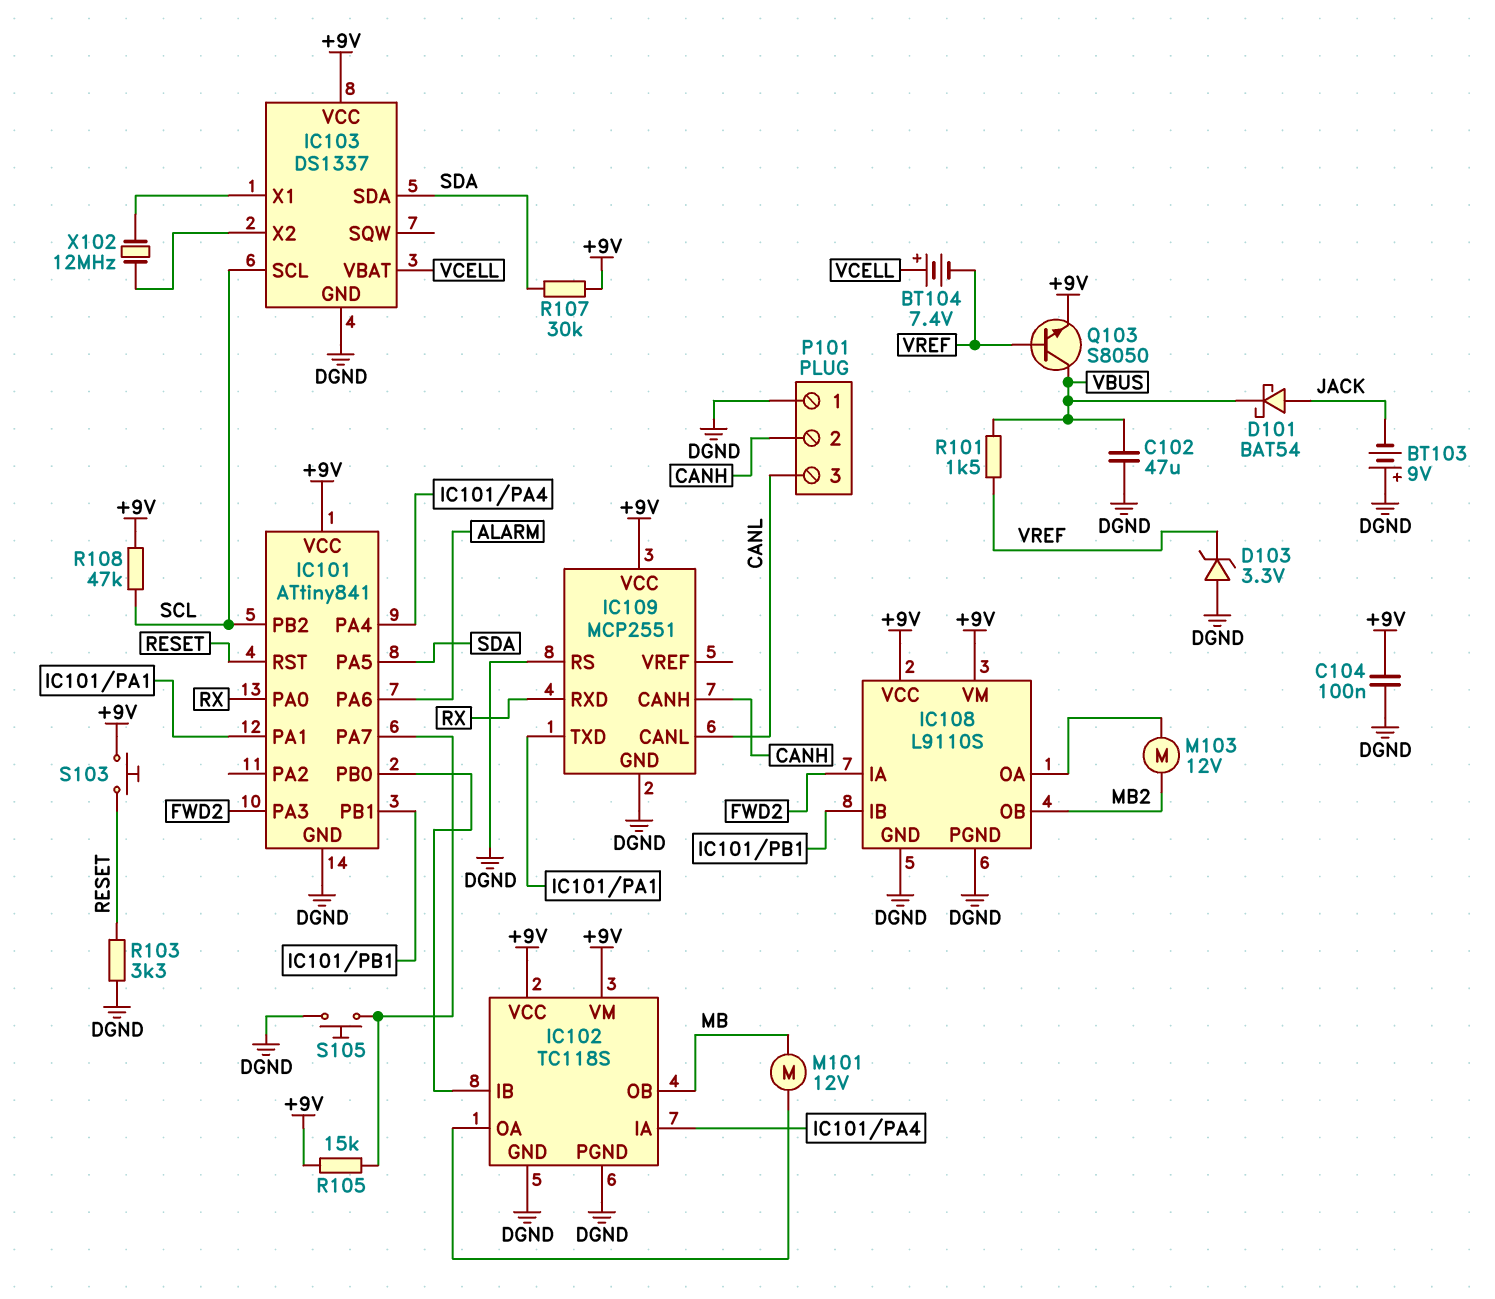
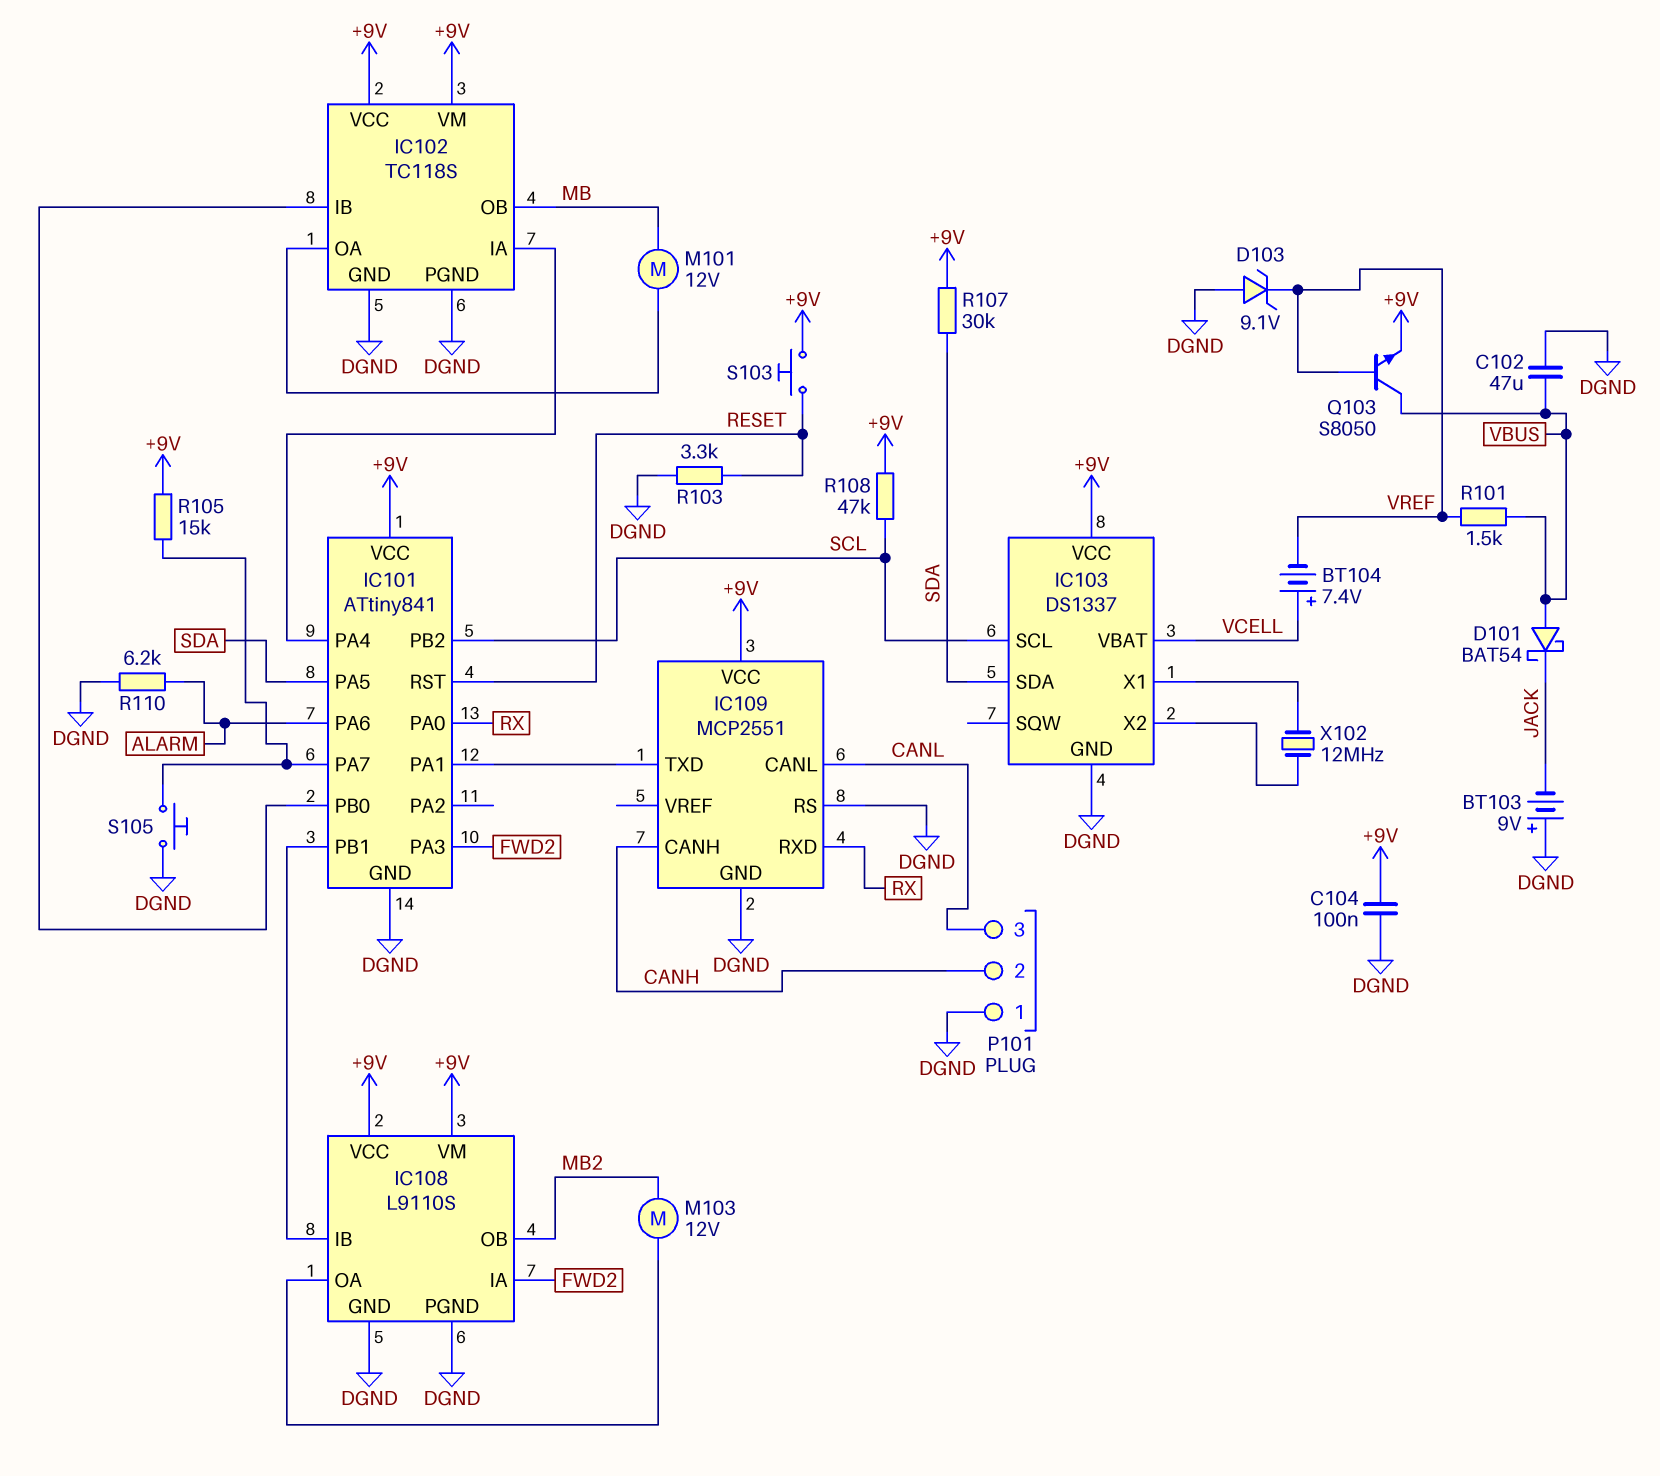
D101: schottky BAT54 (A JACK, K VBUS) -> schottky BAT54 (A VBUS, K JACK)
D103: zener 3.3V (A DGND, K VREF) -> zener 9.1V (A DGND, K VREF)
R110: none -> 6.2k (ALARM, DGND)

